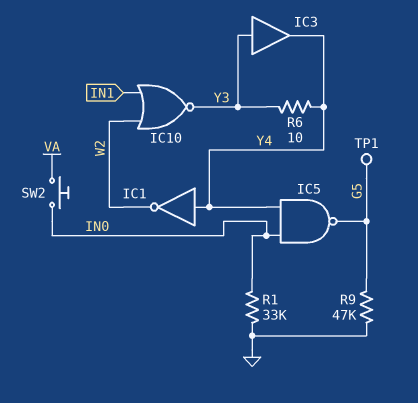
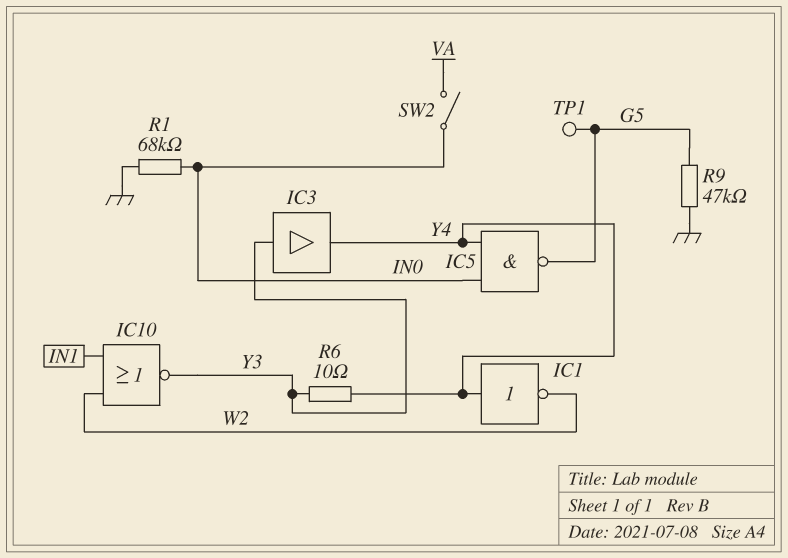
R1: 33k (GND, IN0) -> 68k (GND, IN0)
SW2: button (IN0, VA) -> switch (IN0, VA)

